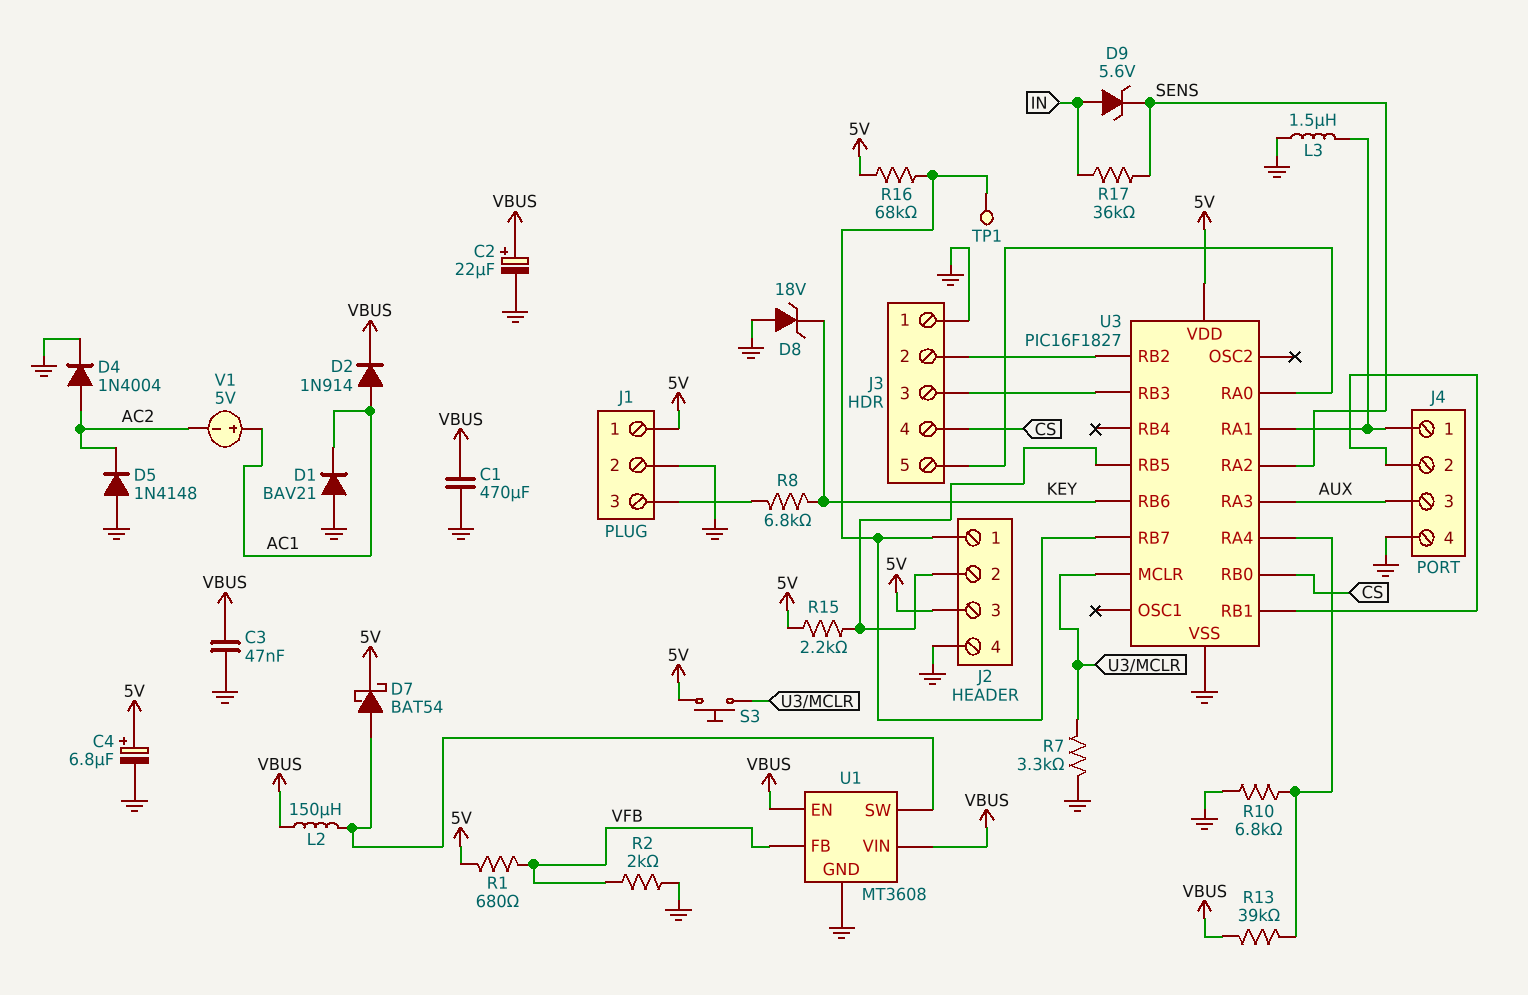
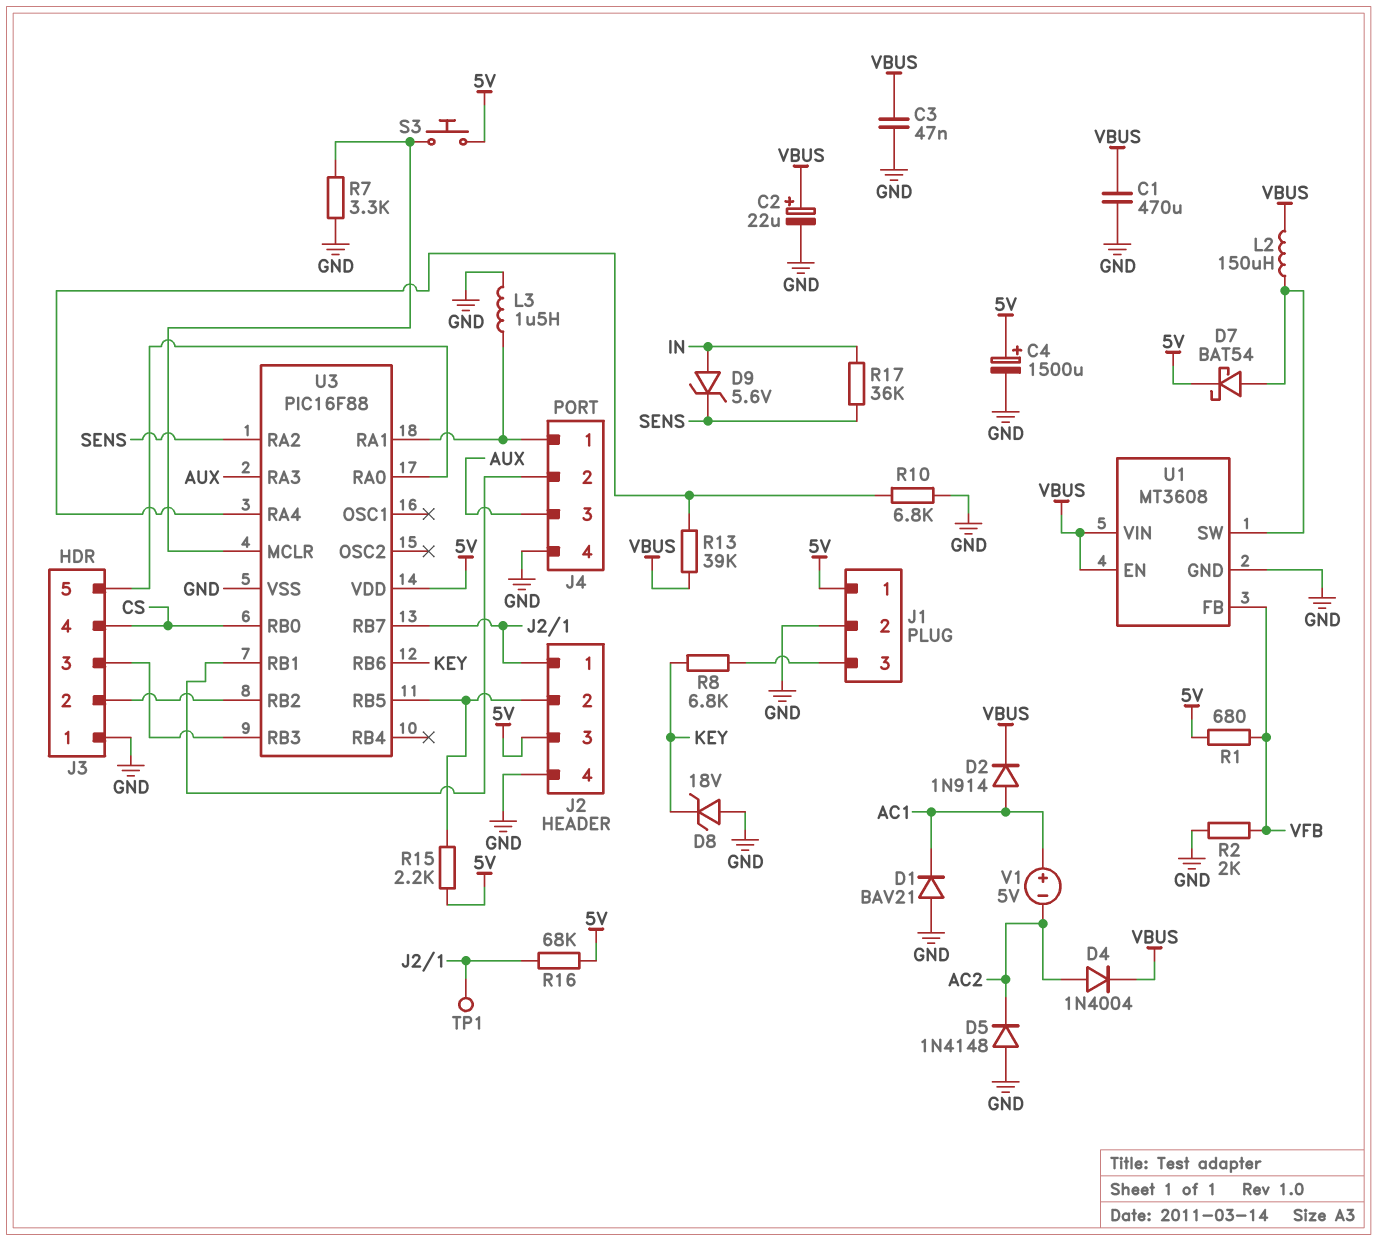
C4: 6.8uF (plus 5V, minus GND) -> 1500uF (plus 5V, minus GND)
D4: diode 1N4004 (A AC2, K GND) -> diode 1N4004 (A AC2, K VBUS)
U3: PIC16F1827 -> PIC16F88

